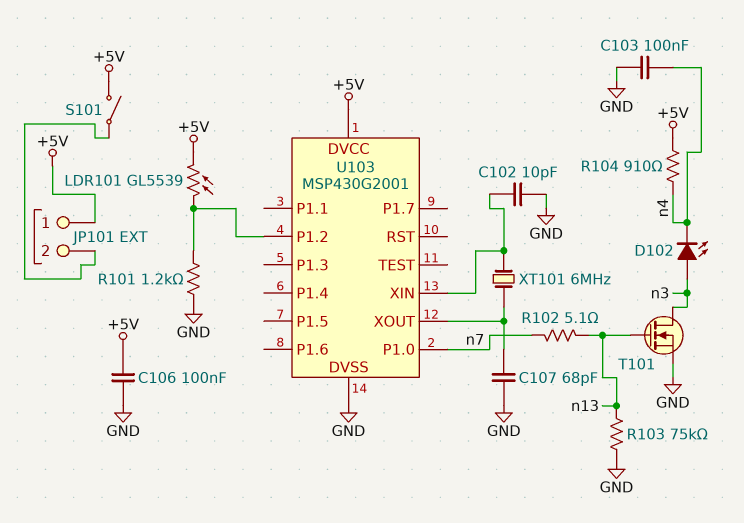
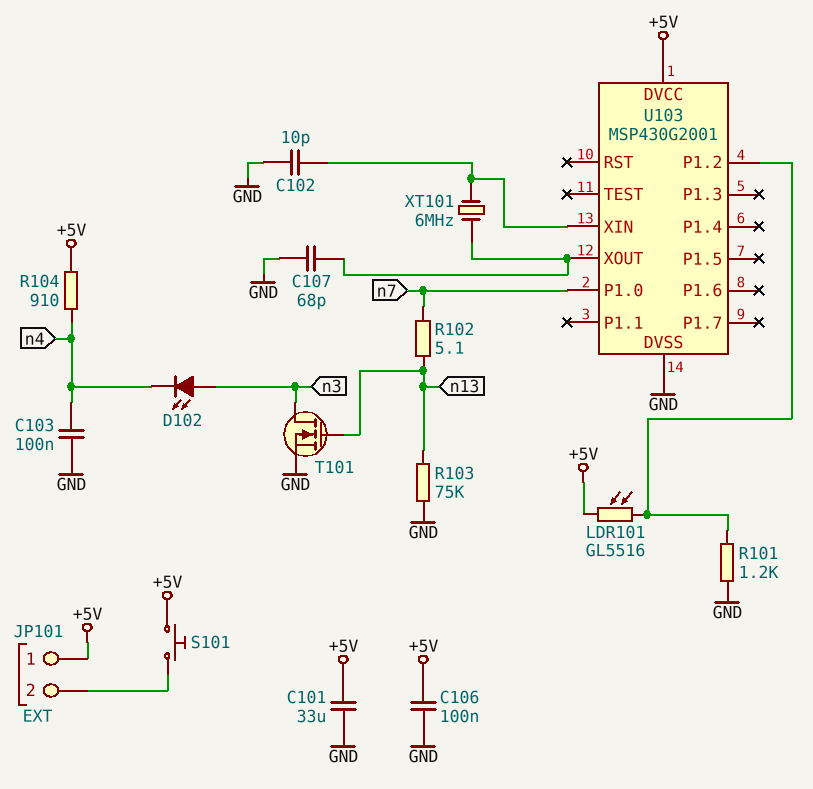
C101: none -> 33uF (+5V, GND)
LDR101: GL5539 (+5V, U103/P1.2) -> GL5516 (+5V, U103/P1.2)
S101: switch (+5V, JP101/2) -> button (+5V, JP101/2)

